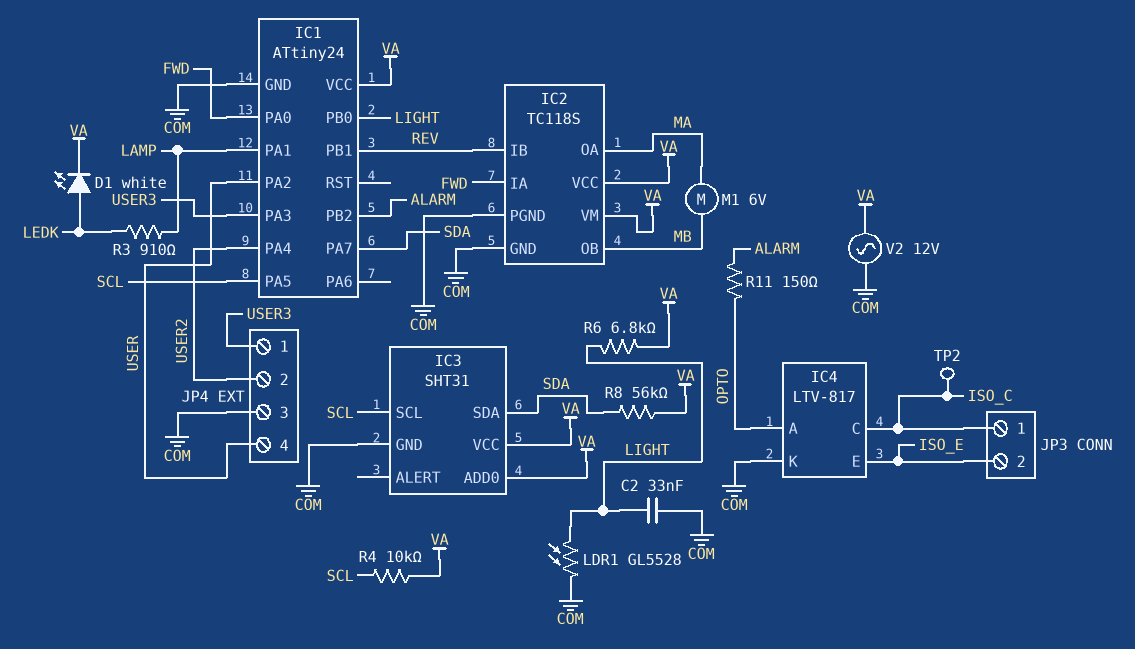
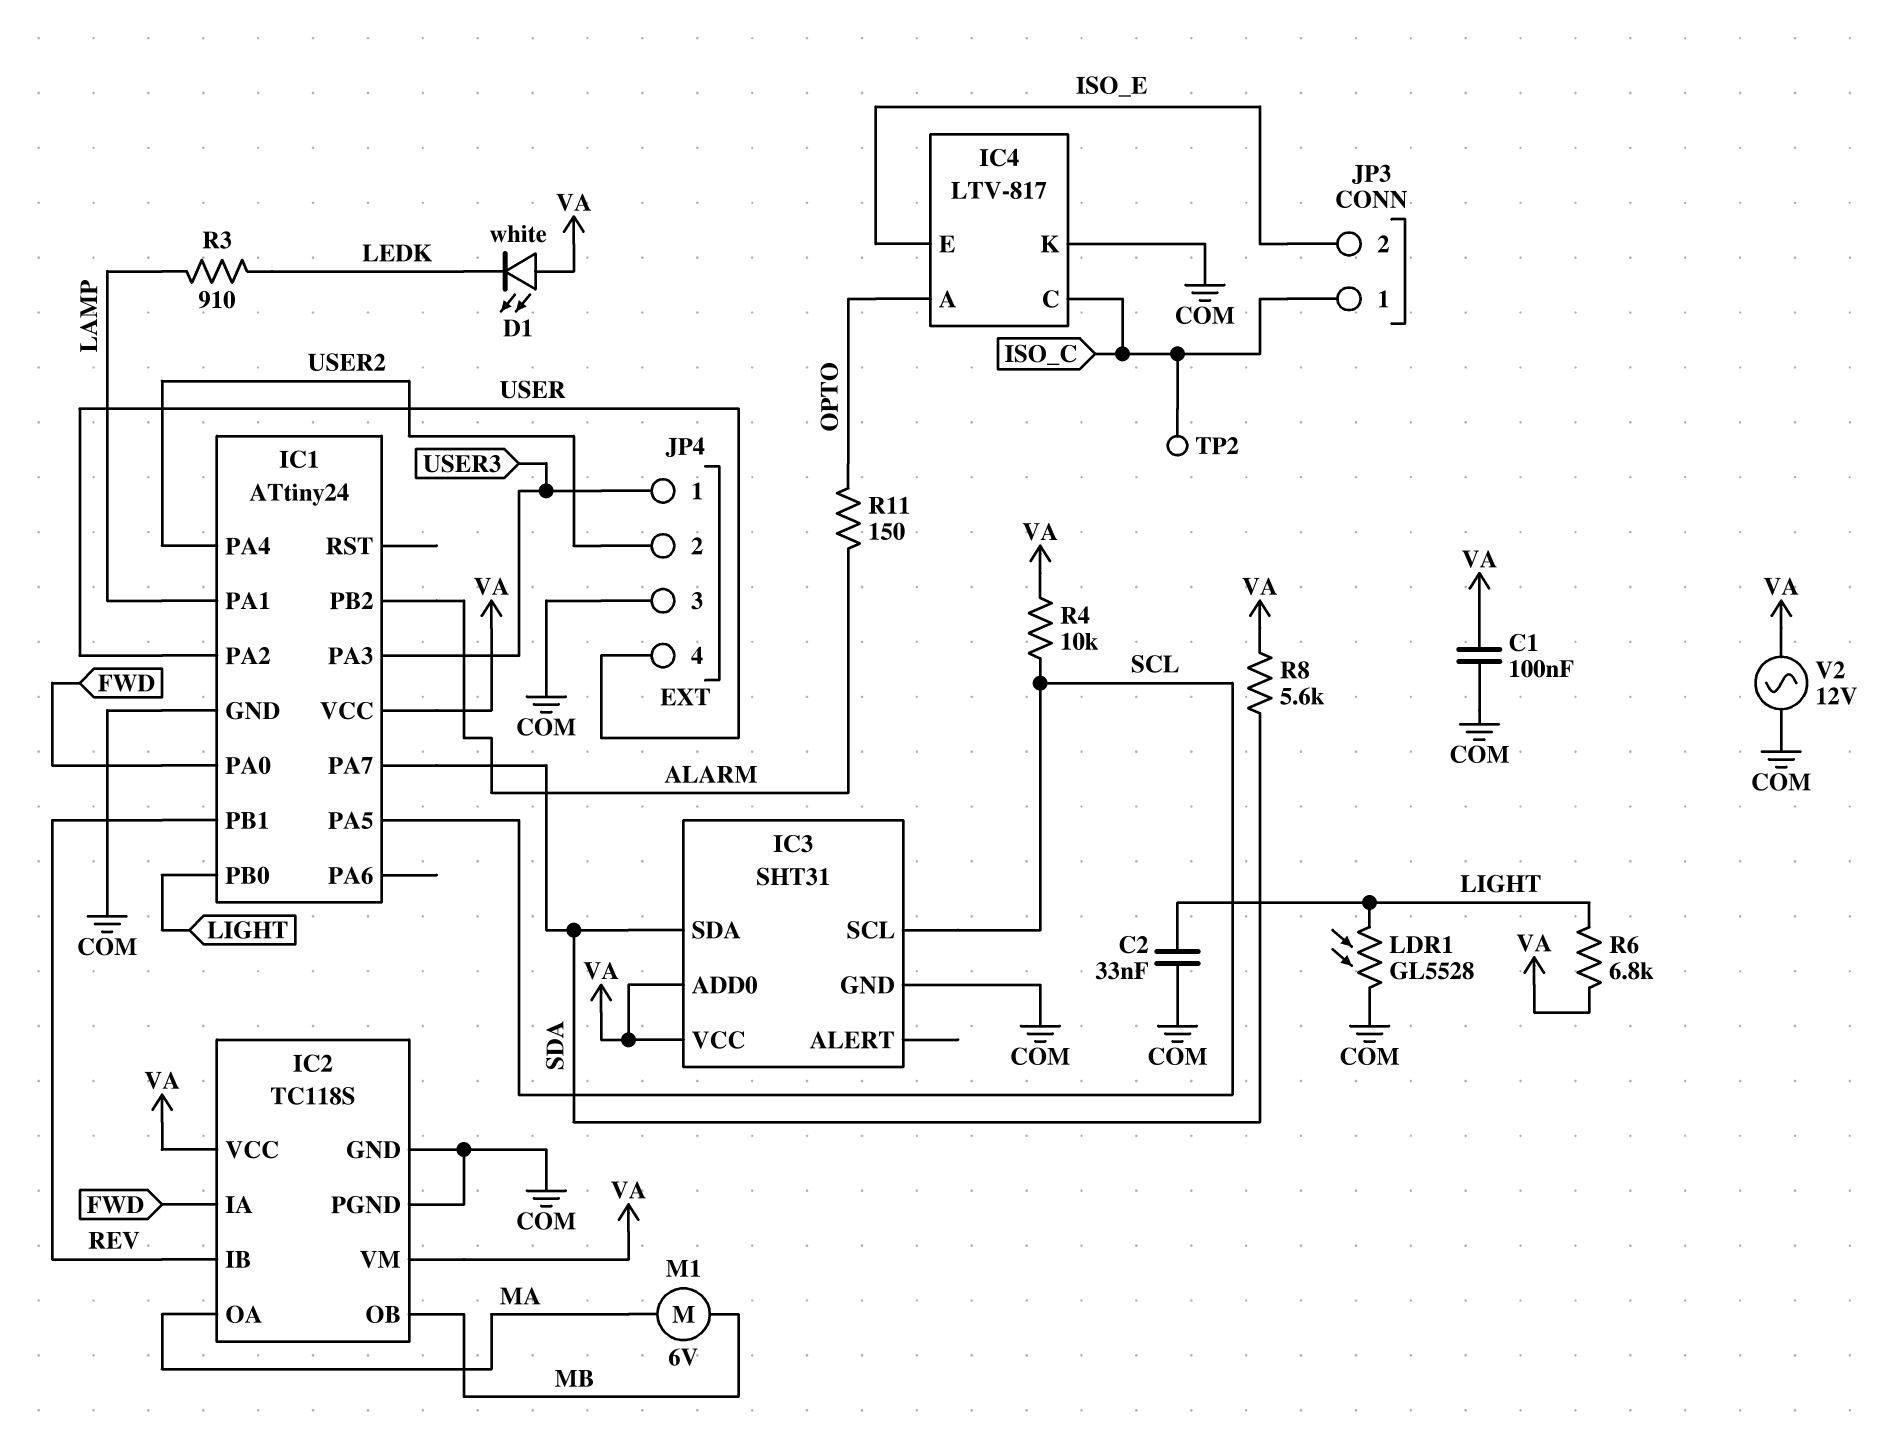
C1: none -> 100nF (COM, VA)
D1: LED white (A LEDK, K VA) -> LED white (A VA, K LEDK)
R8: 56k (SDA, VA) -> 5.6k (SDA, VA)

